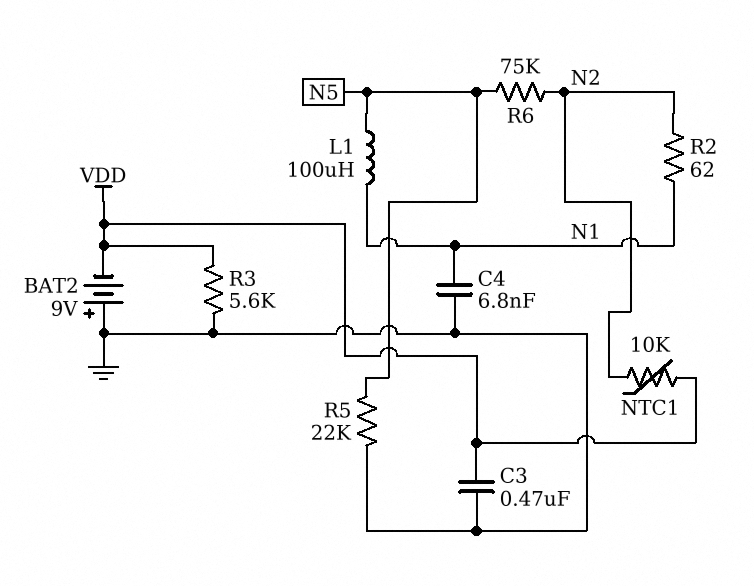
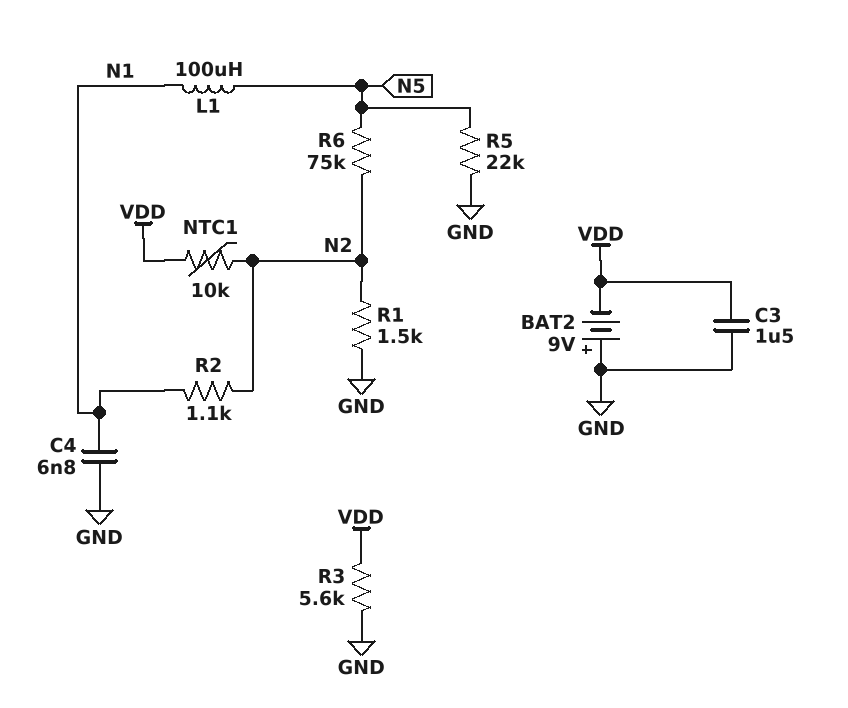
C3: 470nF (GND, VDD) -> 1.5uF (GND, VDD)
R1: none -> 1.5k (GND, N2)
R2: 62 (N1, N2) -> 1.1k (N1, N2)

